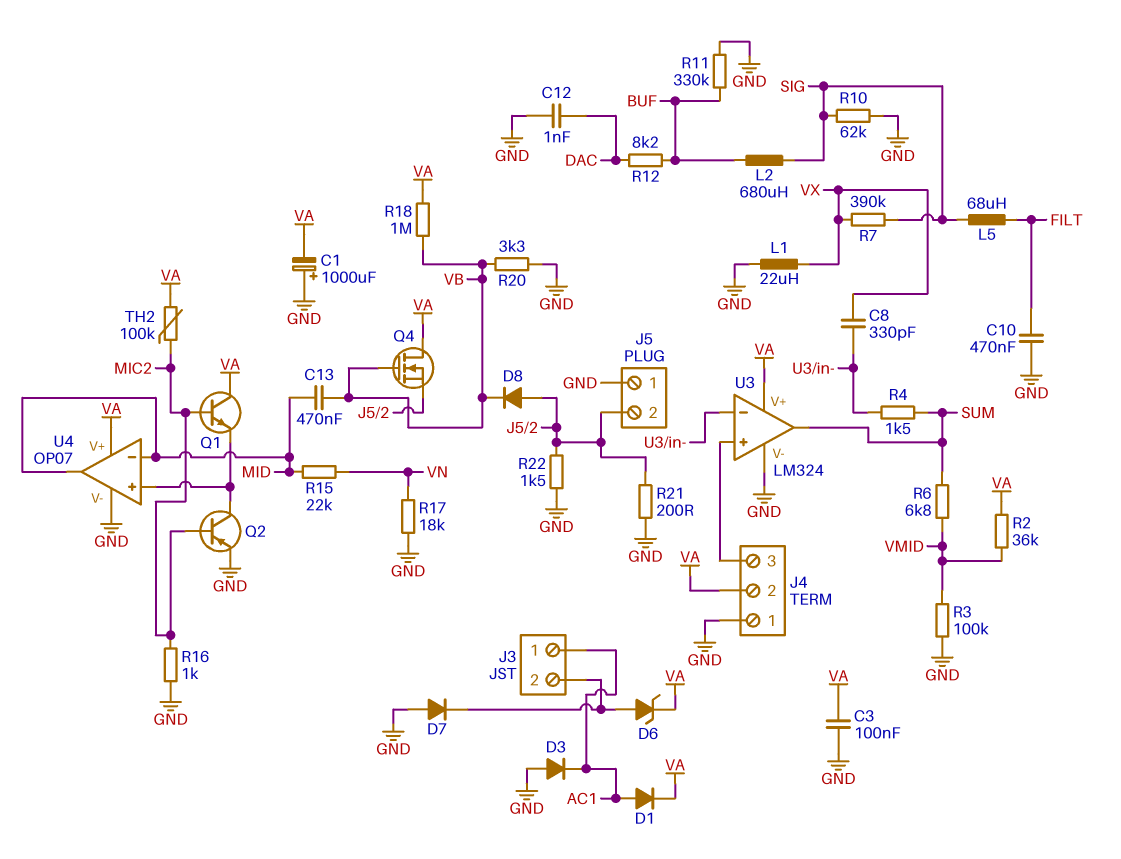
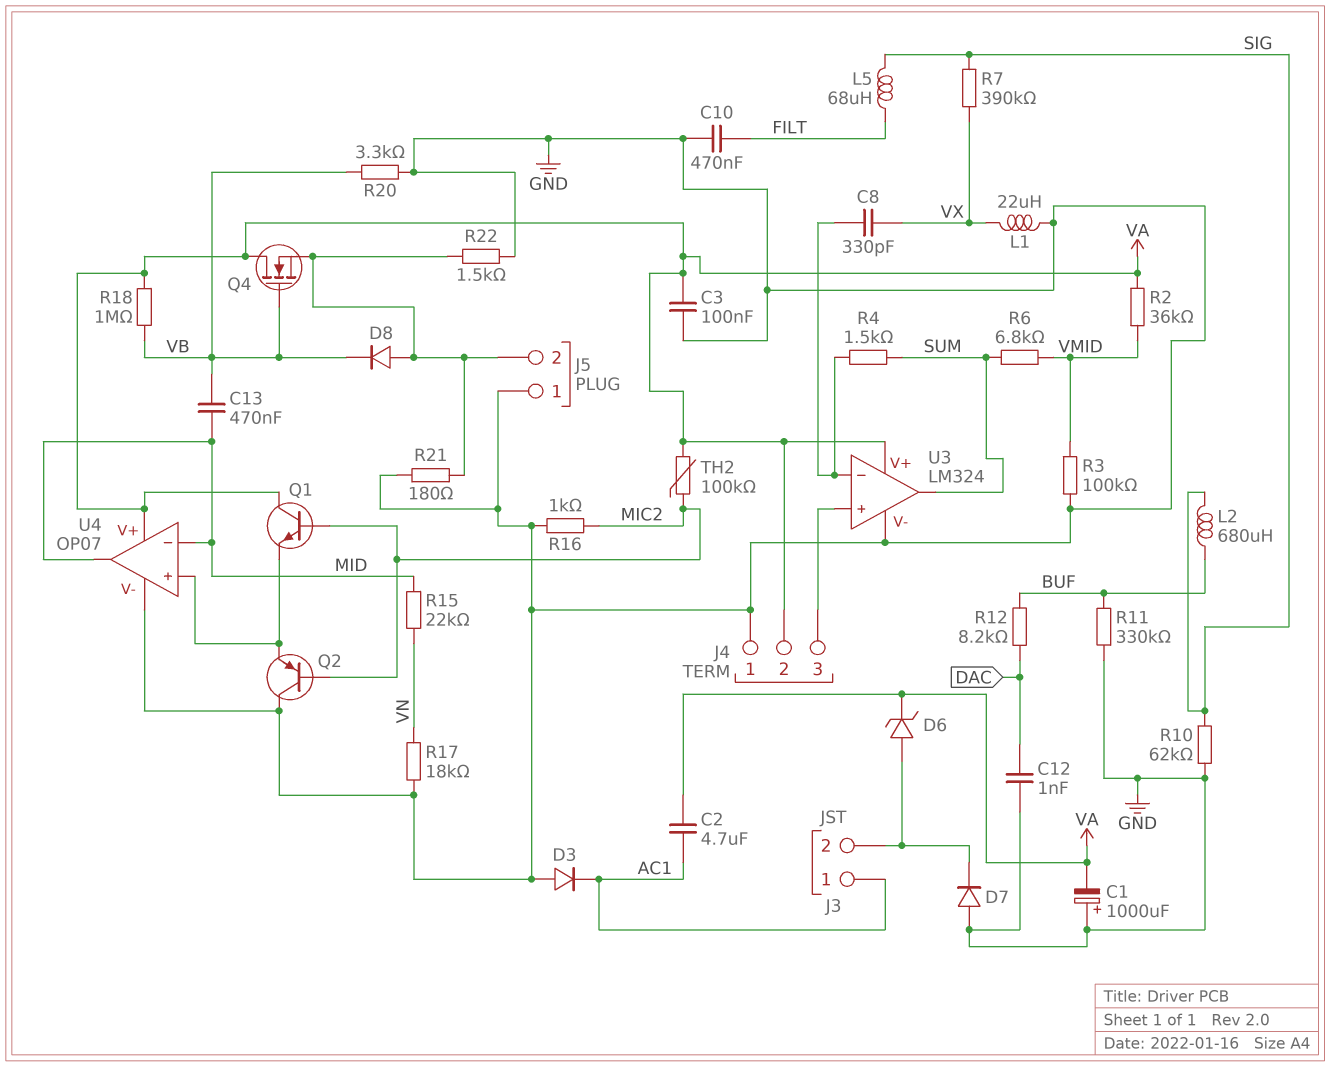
C2: none -> 4.7uF (AC1, VA)
D1: diode (A AC1, K VA) -> none
Q2: PNP (B MIC2, C U4/in+, E GND) -> PNP (B MIC2, C GND, E U4/in+)
R21: 200 (GND, J5/2) -> 180 (GND, J5/2)

